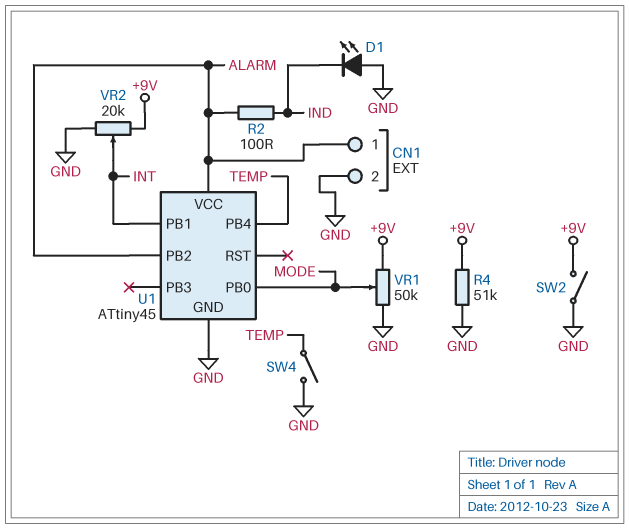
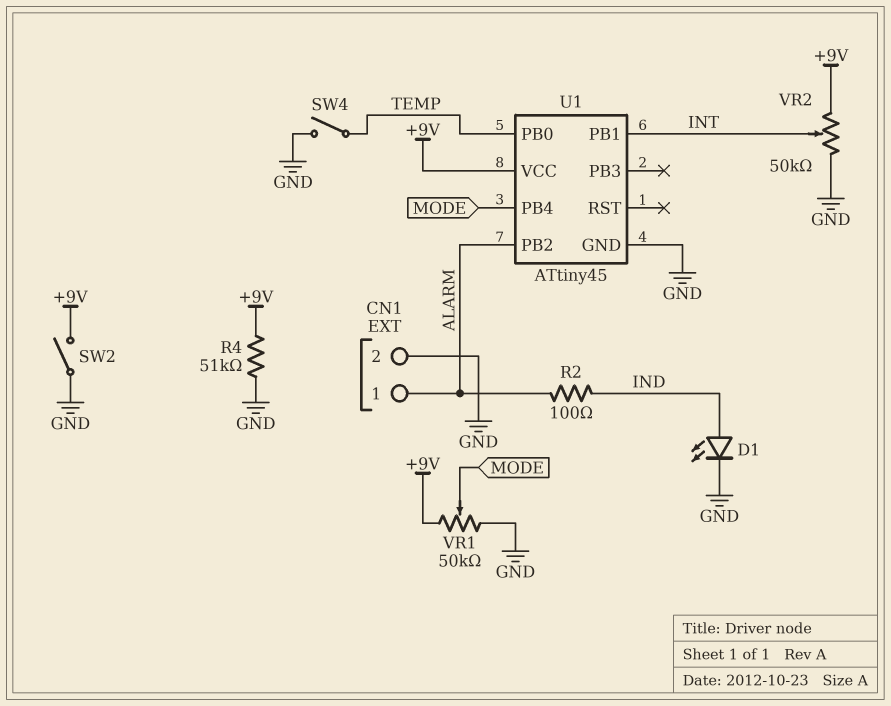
D1: LED (A GND, K IND) -> LED (A IND, K GND)
U1 pin PB0: MODE -> TEMP
U1 pin PB4: TEMP -> MODE
U1 pin VCC: ALARM -> +9V
VR2: 20k (+9V, GND, wiper INT) -> 50k (+9V, GND, wiper INT)

